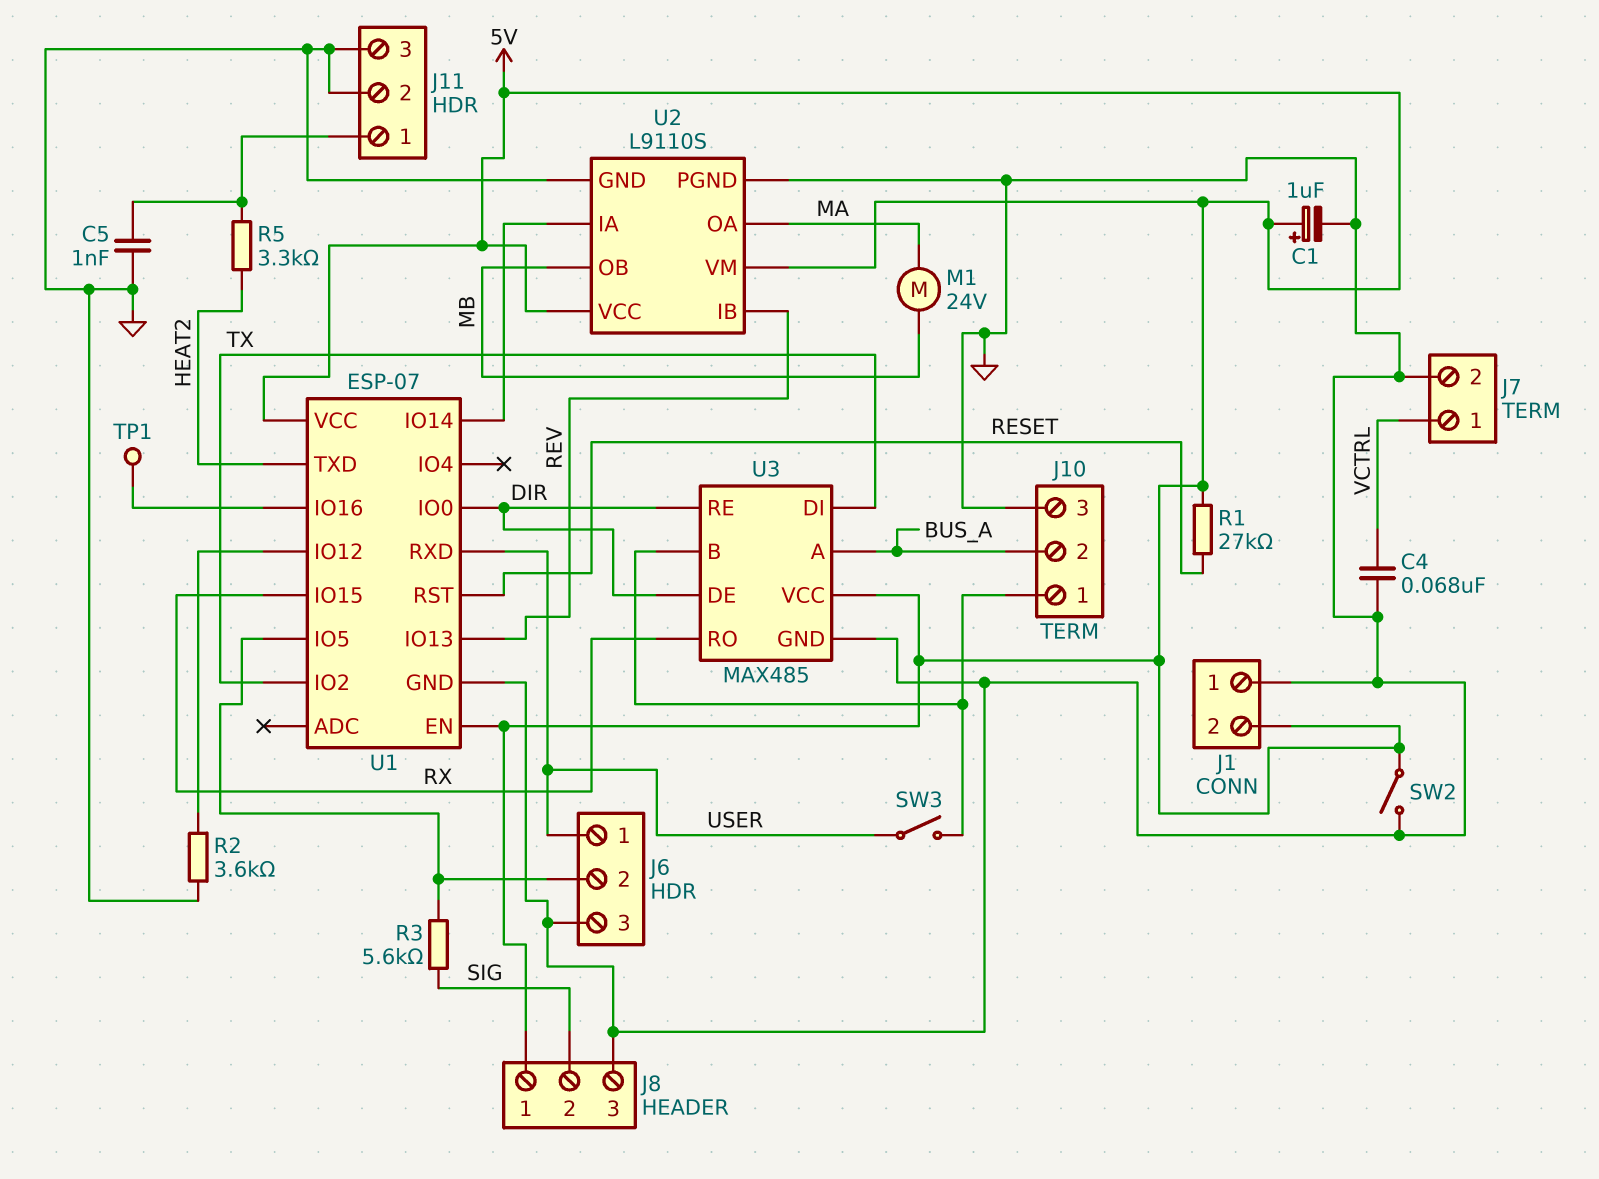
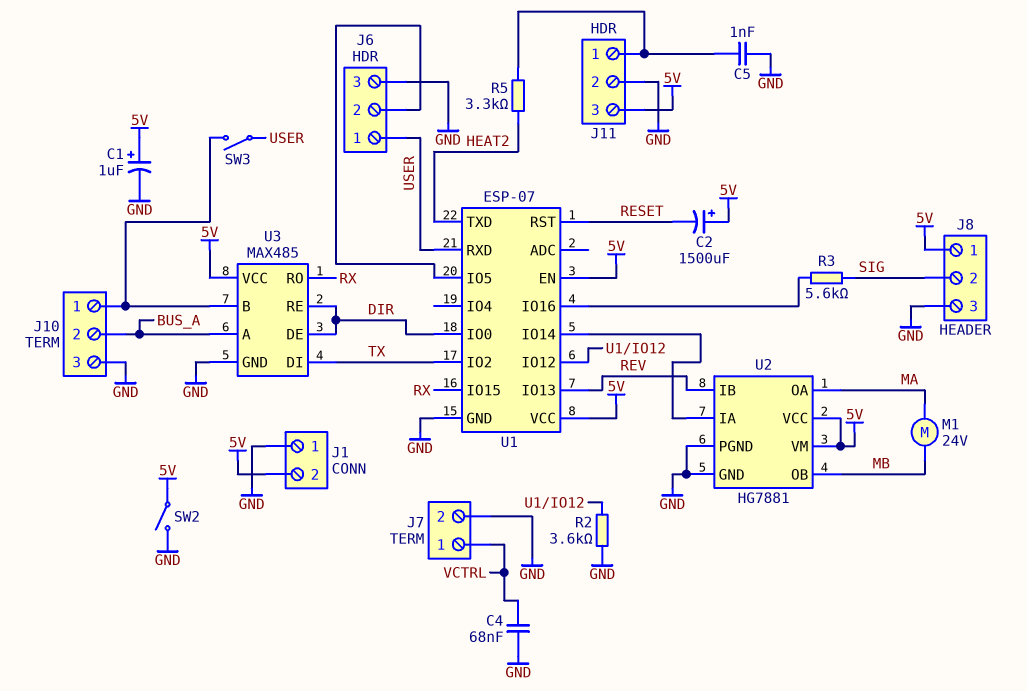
C2: none -> 1500uF (plus 5V, minus RESET)
J11 pin 3: GND -> 5V
R1: 27k (5V, RESET) -> none
R3: 5.6k (J6/2, SIG) -> 5.6k (SIG, U1/IO16)
TP1: test point (U1/IO16) -> none
U2: L9110S -> HG7881

